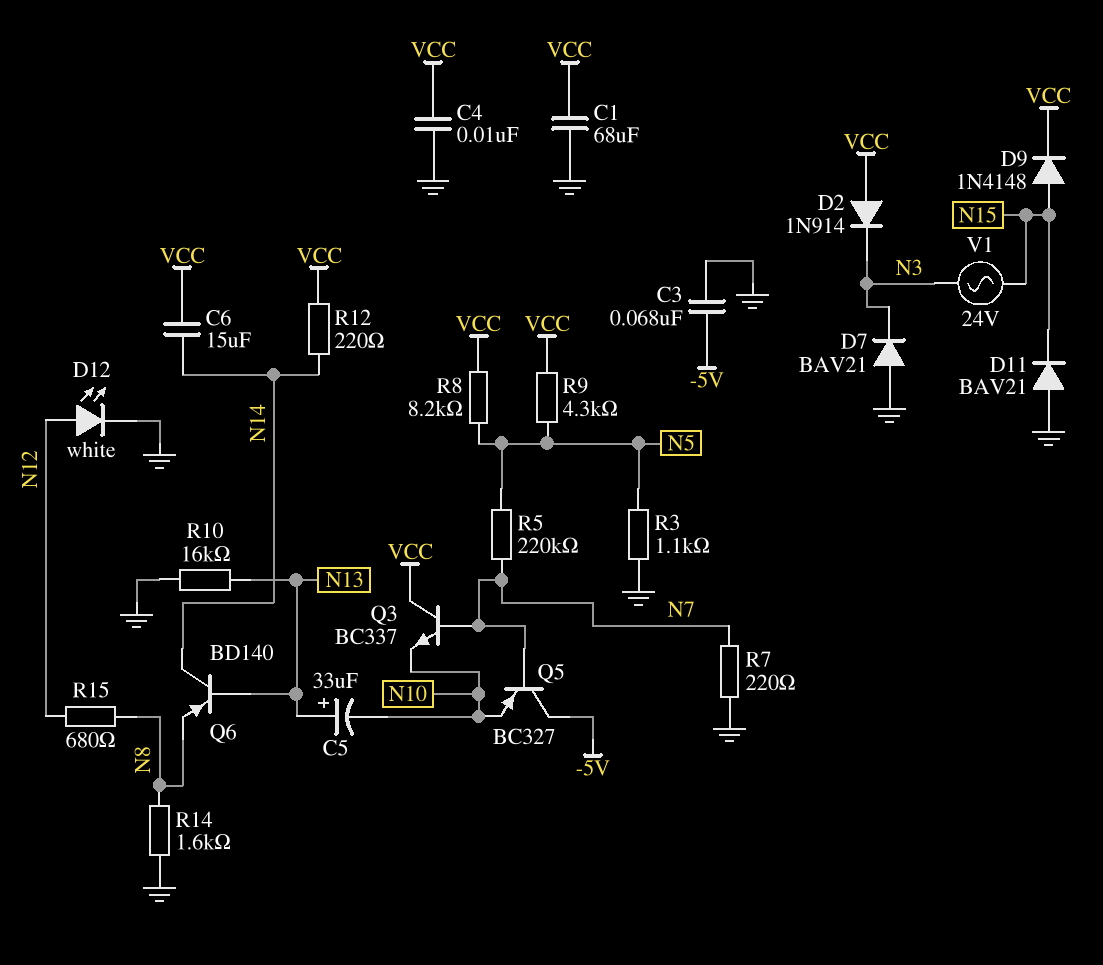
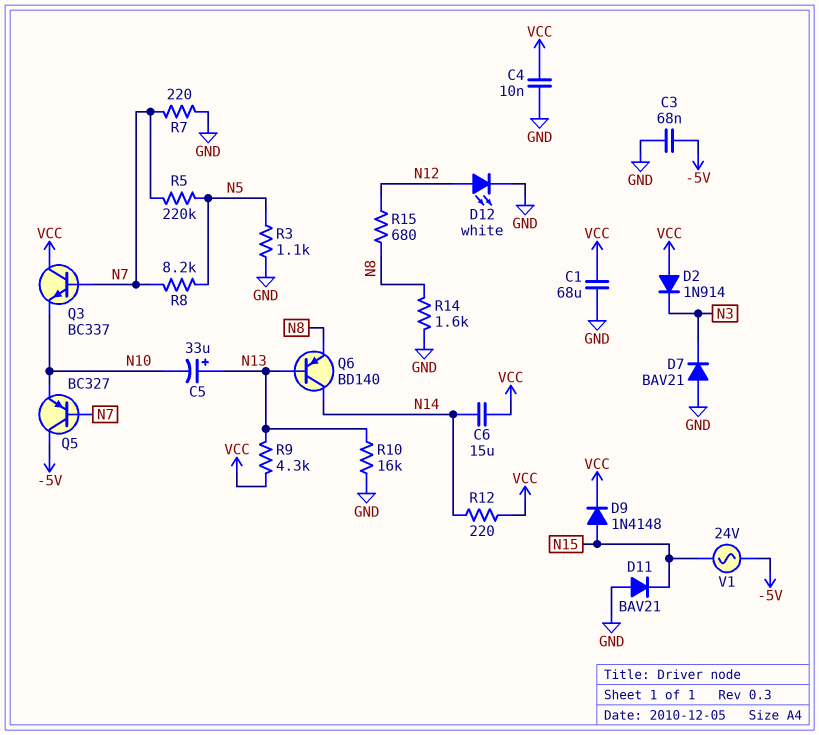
R8: 8.2k (N5, VCC) -> 8.2k (N5, N7)
R9: 4.3k (N5, VCC) -> 4.3k (N13, VCC)
V1: AC 24V (N3, N15) -> AC 24V (-5V, N15)

